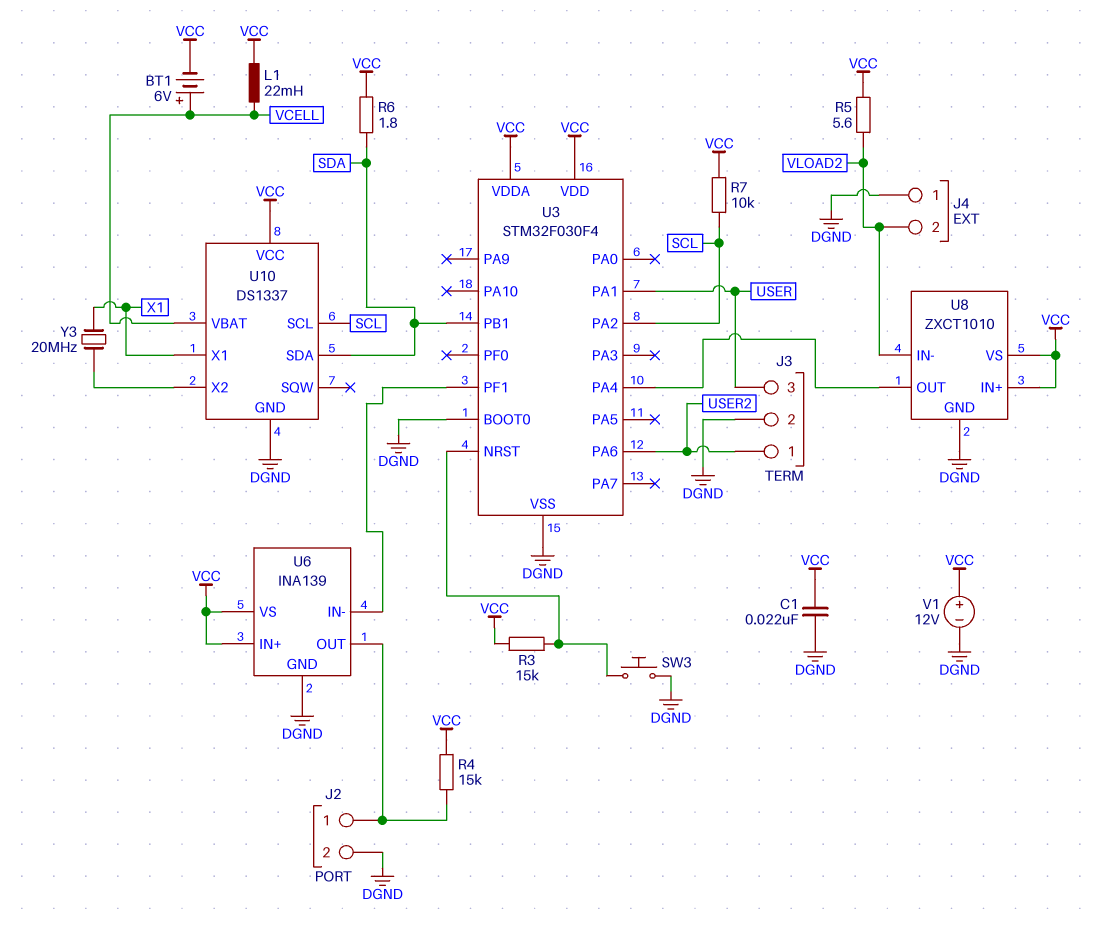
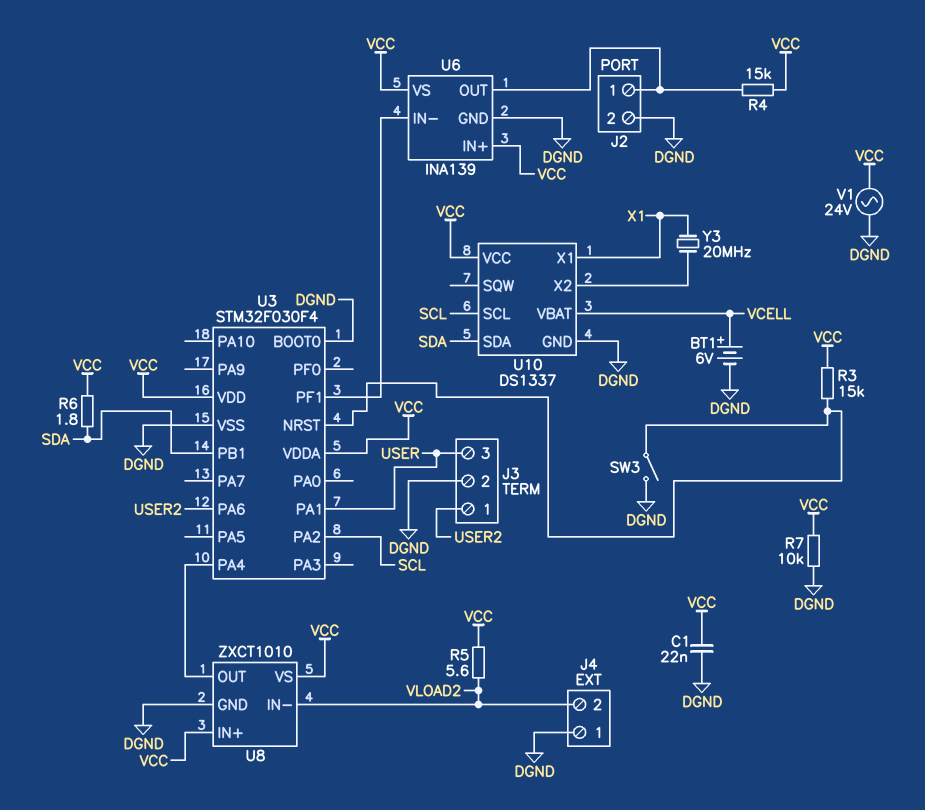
BT1: 6V (plus VCELL, minus VCC) -> 6V (plus VCELL, minus DGND)
L1: 22mH (VCC, VCELL) -> none
R7: 10k (SCL, VCC) -> 10k (DGND, VCC)
SW3: button (DGND, U3/NRST) -> switch (DGND, U3/NRST)
V1: 12V (plus VCC, minus DGND) -> AC 24V (DGND, VCC)

